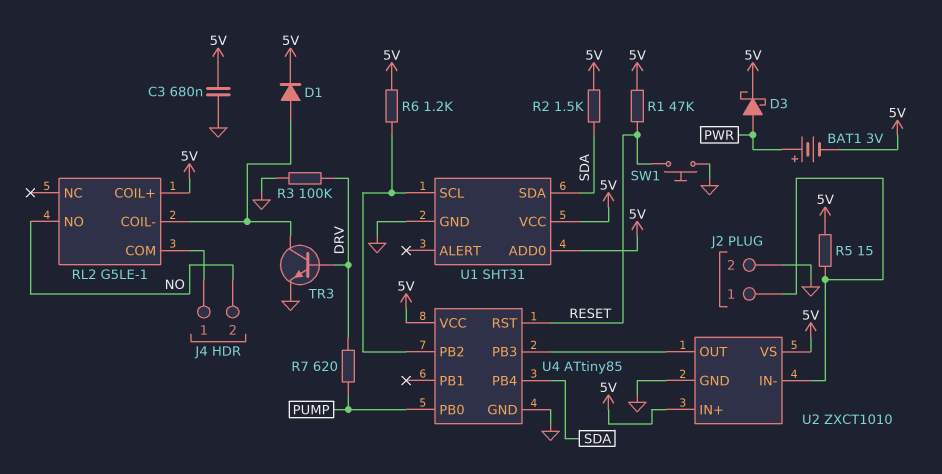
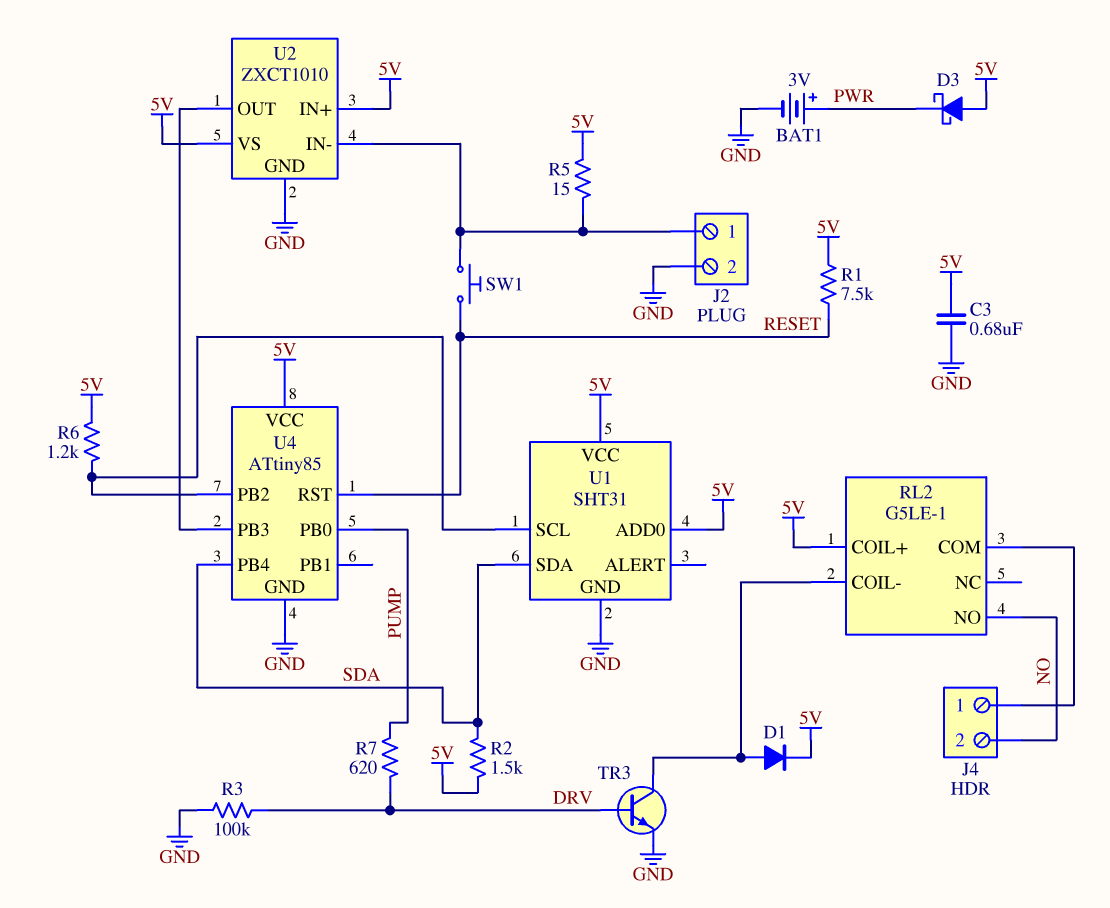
BAT1: 3V (plus PWR, minus 5V) -> 3V (plus PWR, minus GND)
D3: schottky (A PWR, K 5V) -> schottky (A 5V, K PWR)
R1: 47k (5V, RESET) -> 7.5k (5V, RESET)
SW1: button (GND, RESET) -> button (J2/1, RESET)

